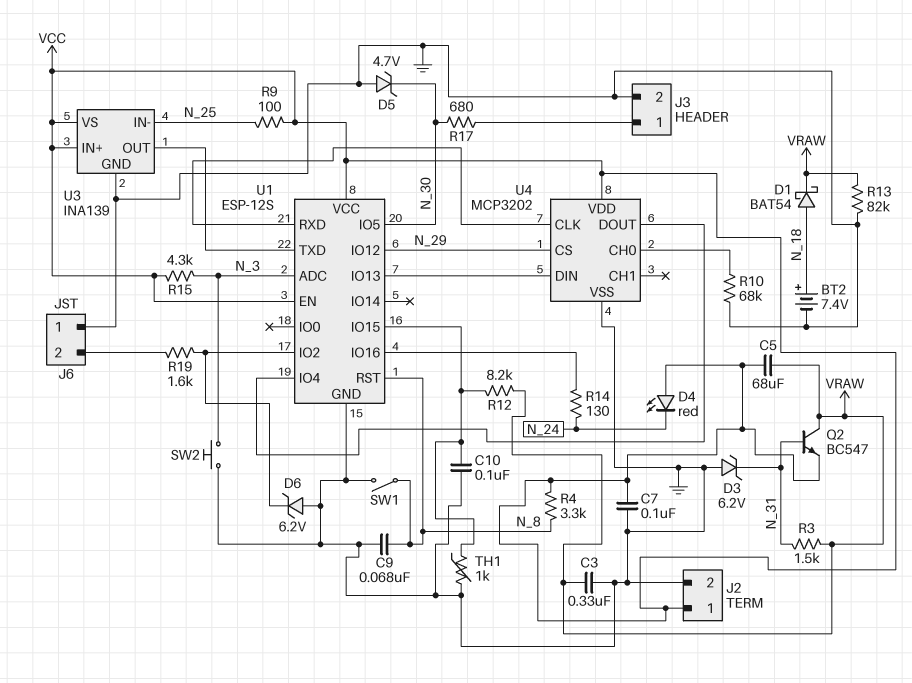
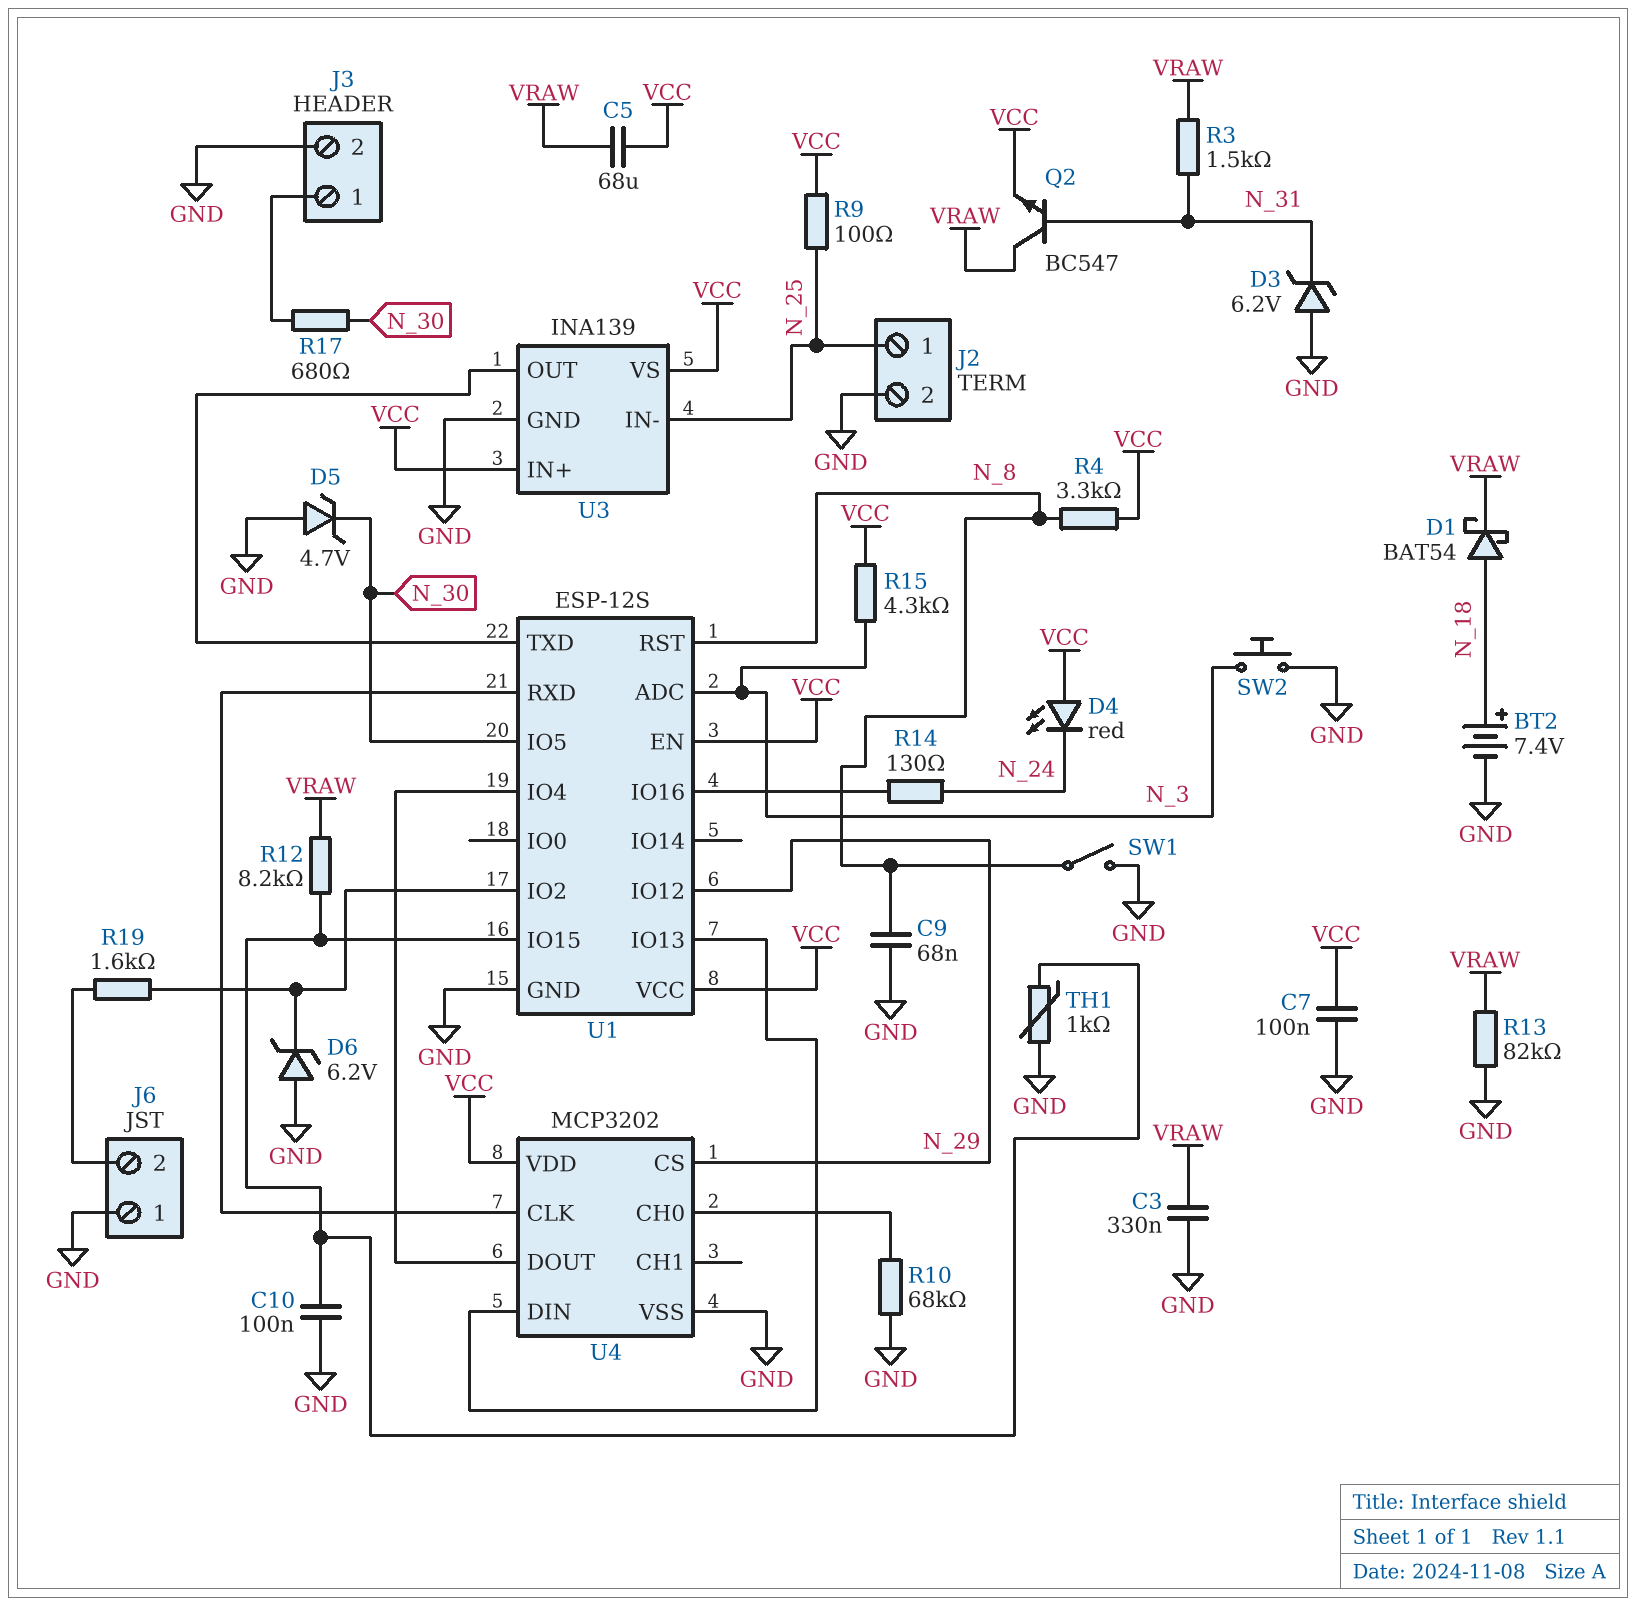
J2 pin 1: VCC -> N_25

